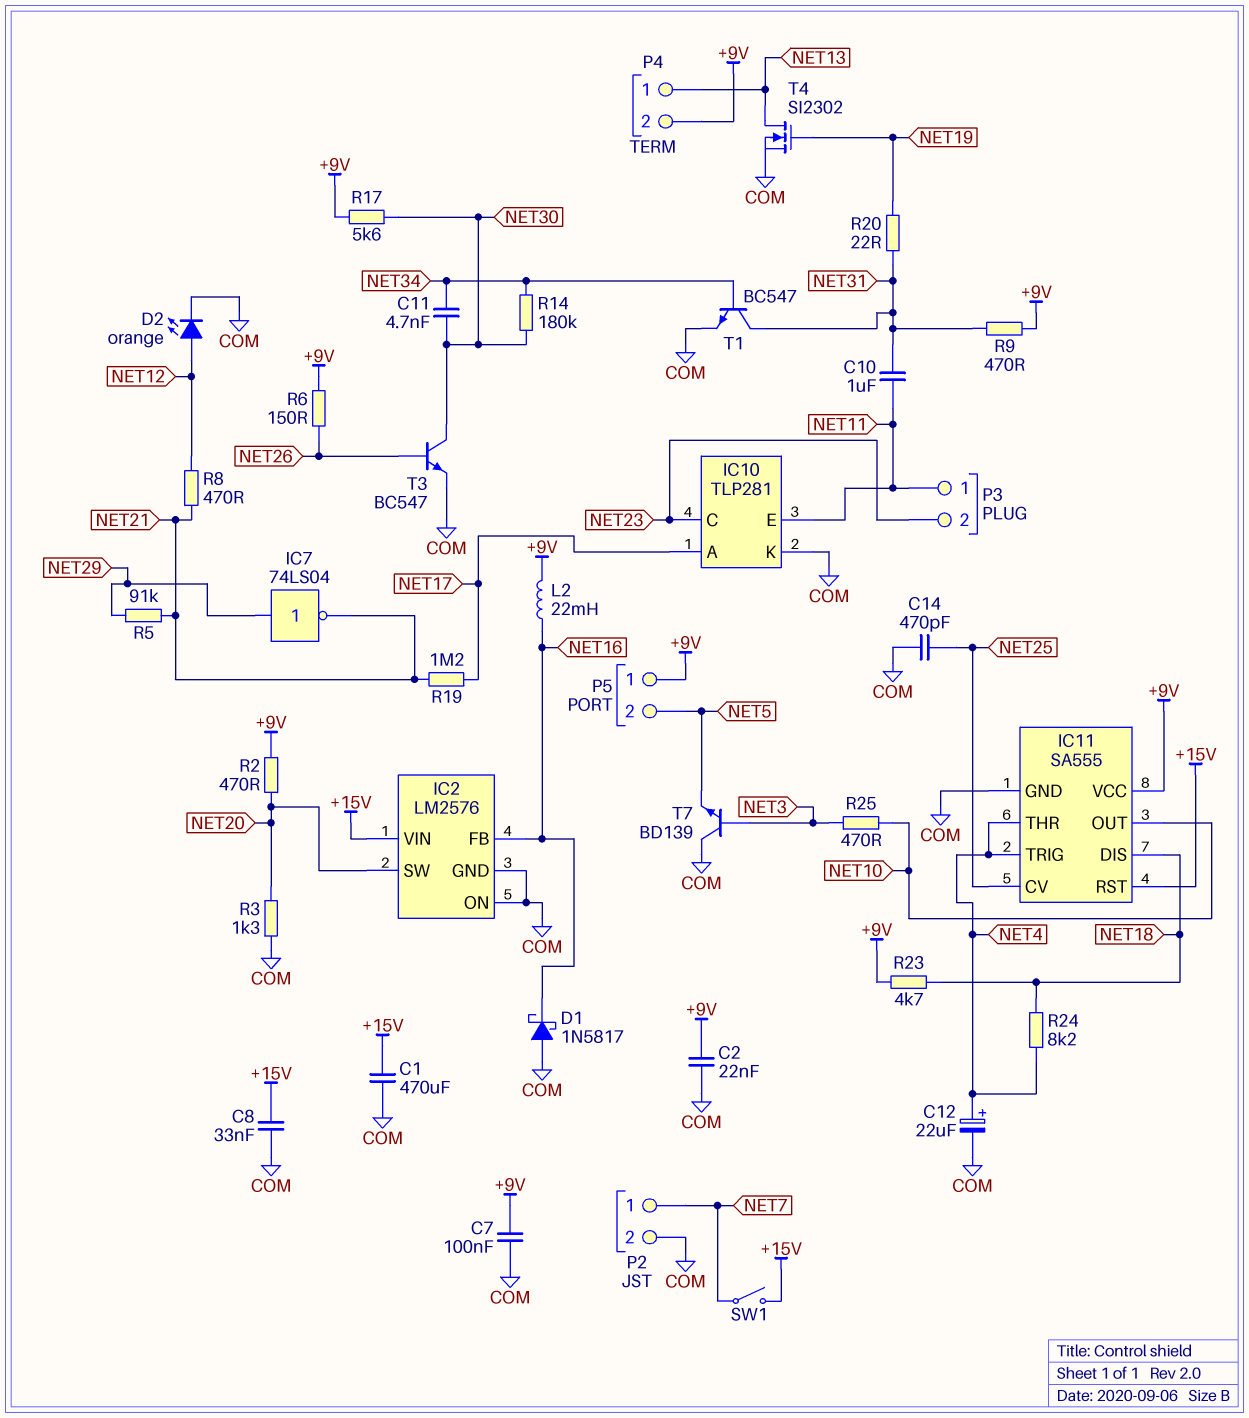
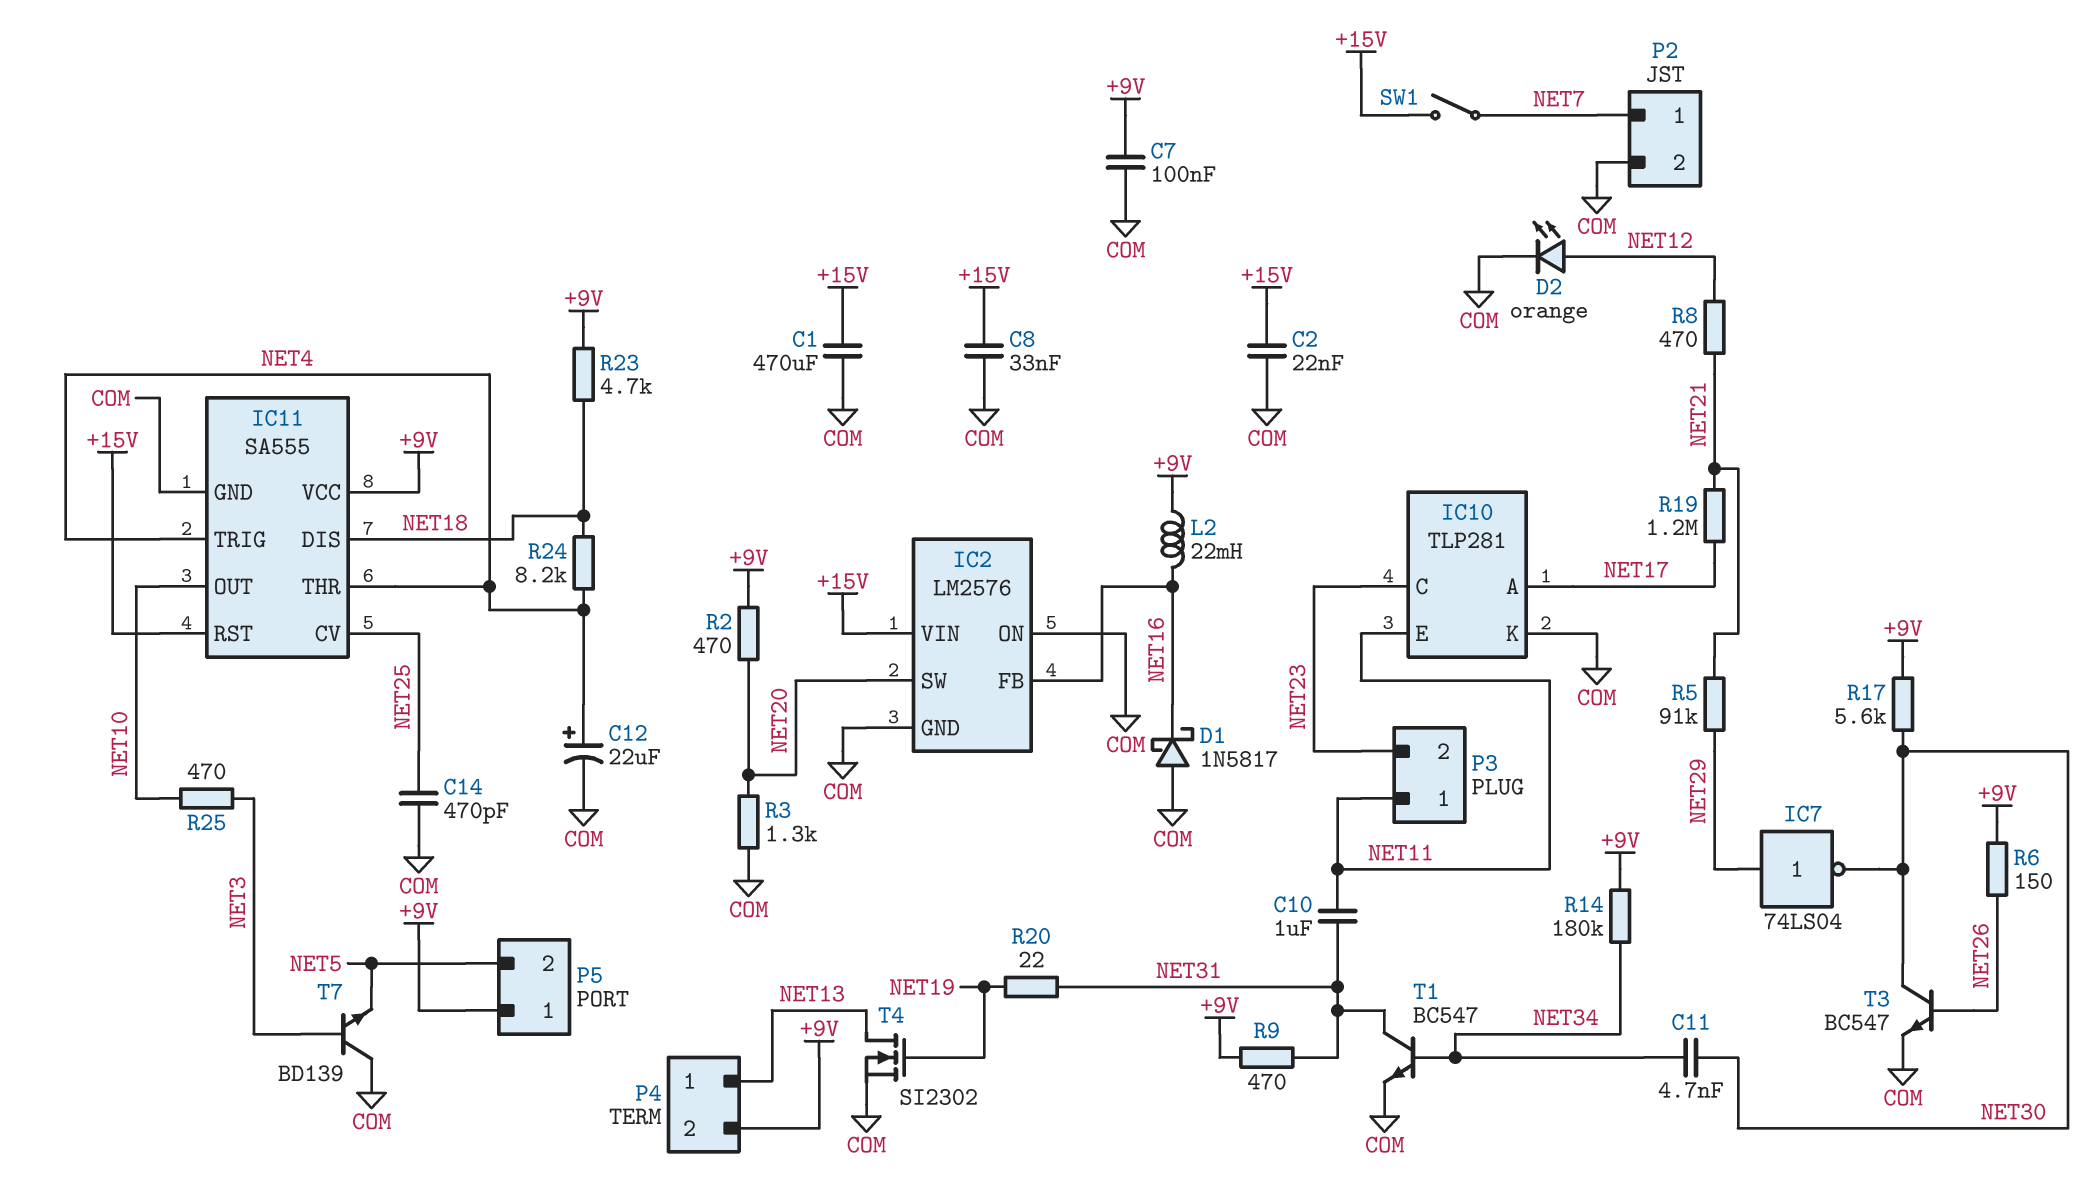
C2: 22nF (+9V, COM) -> 22nF (+15V, COM)
IC7: NOT 74LS04 (in NET29, out NET21) -> NOT 74LS04 (in NET29, out NET30)
R14: 180k (NET30, NET34) -> 180k (+9V, NET34)

